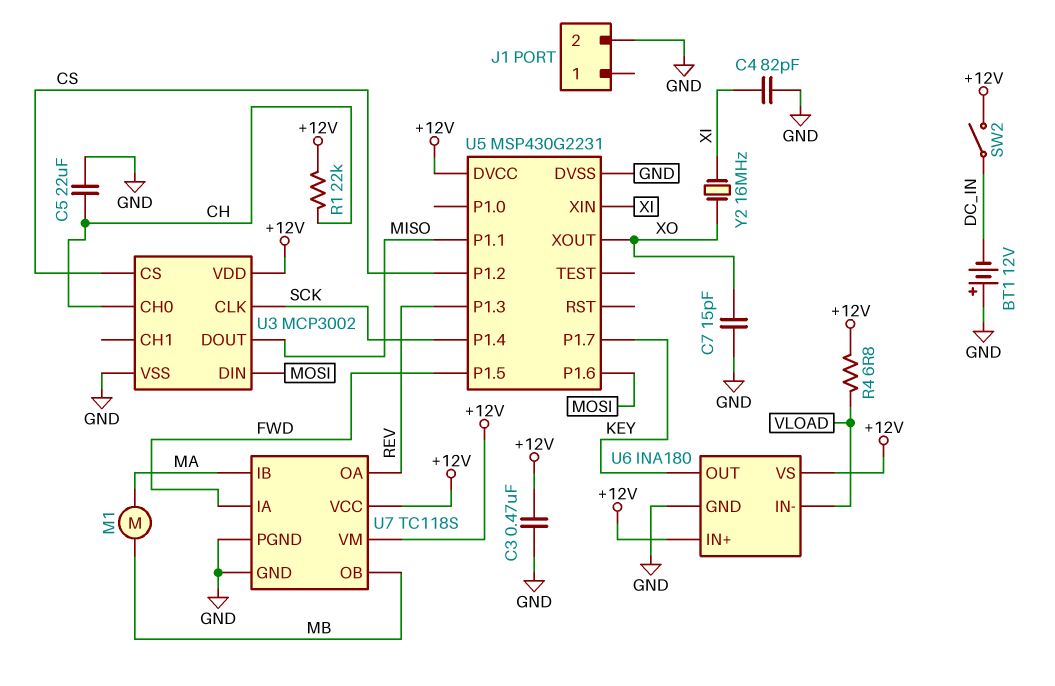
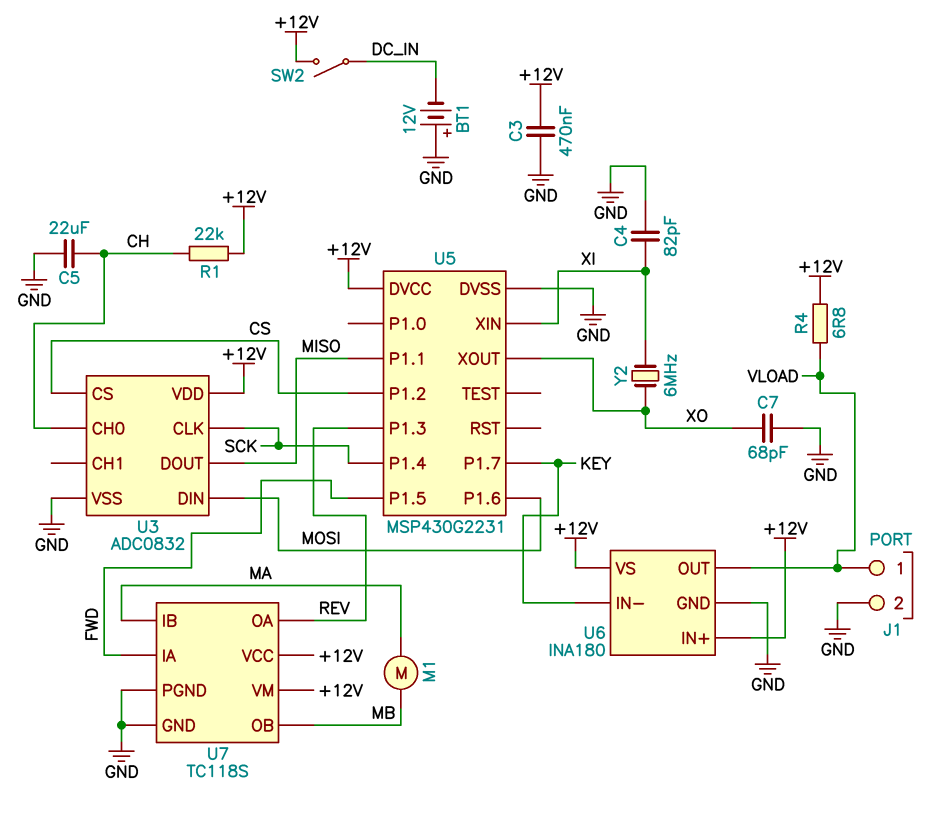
C7: 15pF (GND, XO) -> 68pF (GND, XO)
J1 pin 1: none -> VLOAD
U3: MCP3002 -> ADC0832
U6 pin IN-: VLOAD -> KEY
U6 pin OUT: KEY -> VLOAD
Y2: 16MHz (XI, XO) -> 6MHz (XI, XO)

